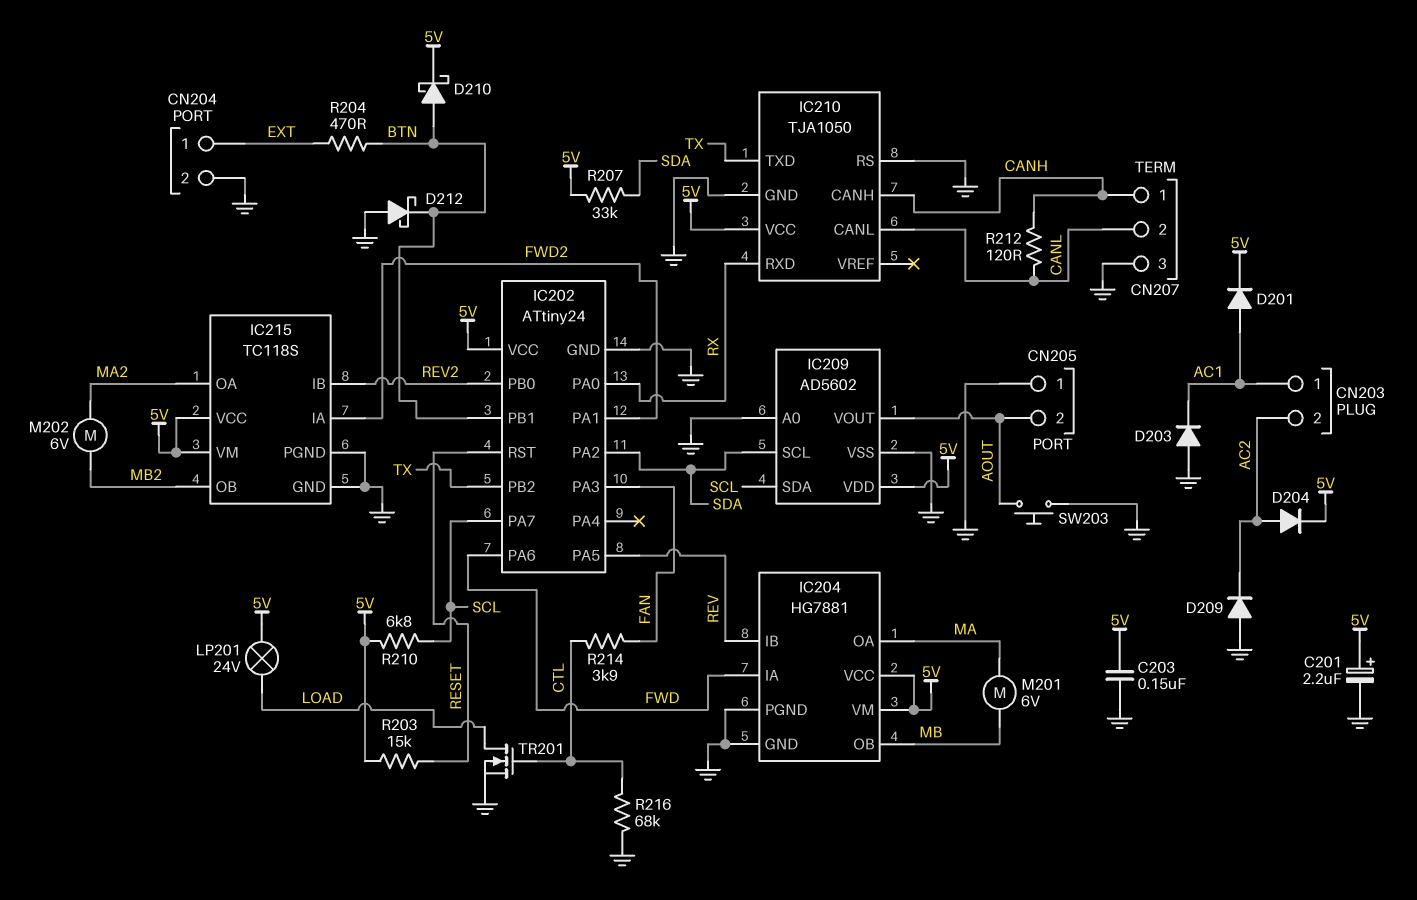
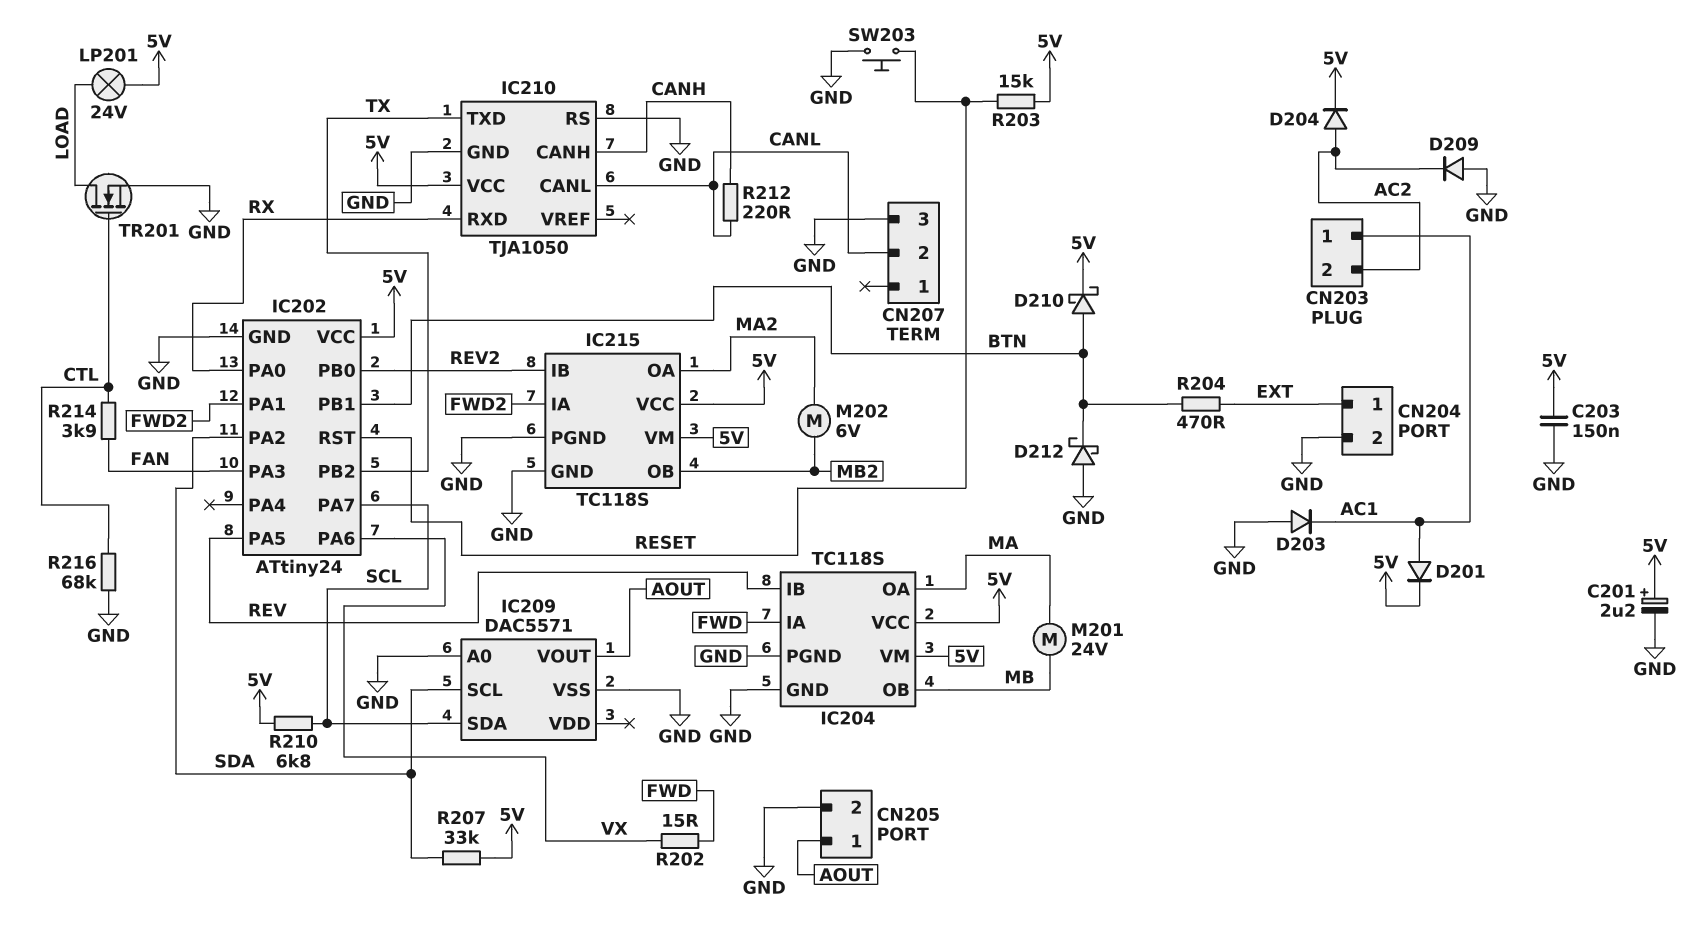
CN205 pin 1: GND -> AOUT
CN205 pin 2: AOUT -> GND
CN207 pin 1: CANH -> none
IC202 pin PA6: FWD -> VX
IC204: HG7881 -> TC118S
IC209: AD5602 -> DAC5571
IC209 pin VDD: 5V -> none
M201: motor 6V (MA, MB) -> motor 24V (MA, MB)
R202: none -> 15 (FWD, VX)
R212: 120 (CANH, CANL) -> 220 (CANH, CANL)
SW203: button (AOUT, GND) -> button (GND, RESET)

